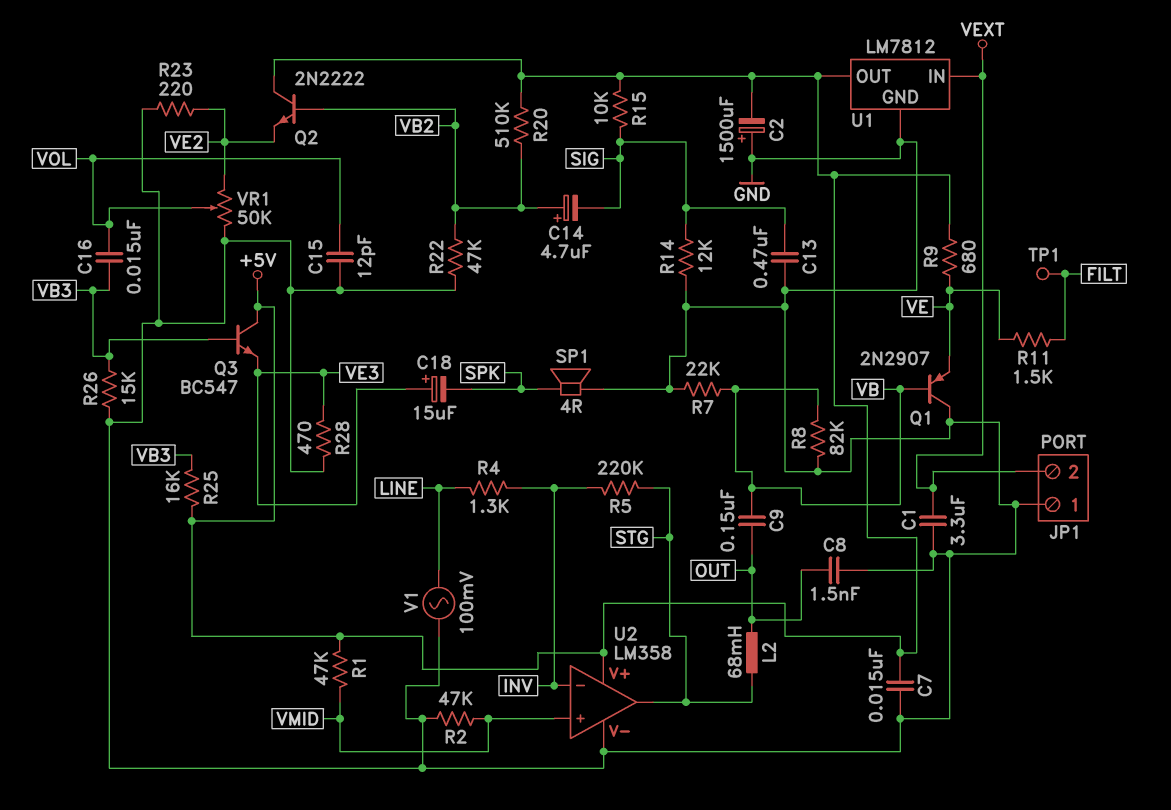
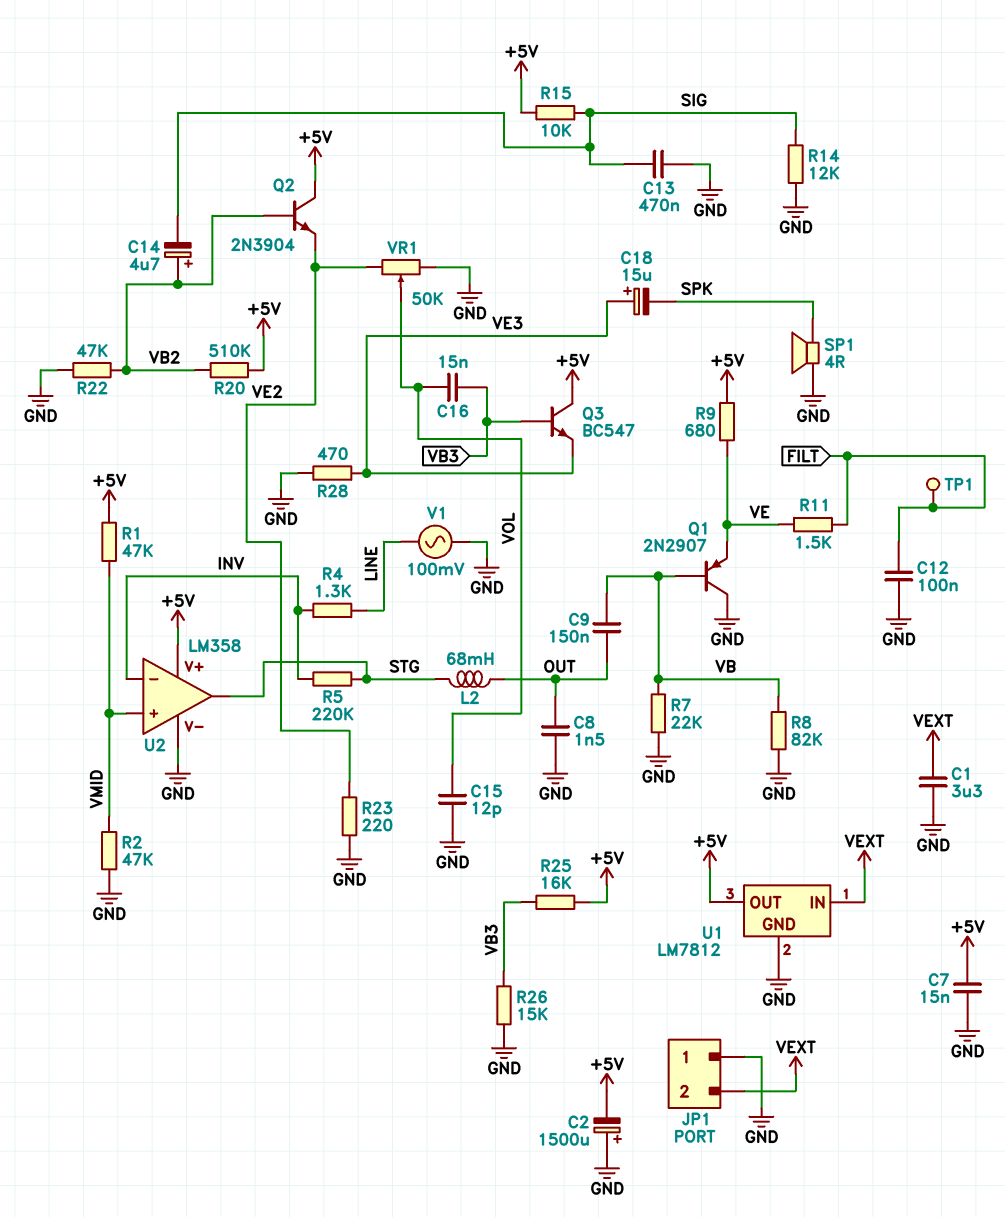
C12: none -> 100nF (FILT, GND)
Q2: NPN 2N2222 (B VB2, C +5V, E VE2) -> NPN 2N3904 (B VB2, C +5V, E VE2)

